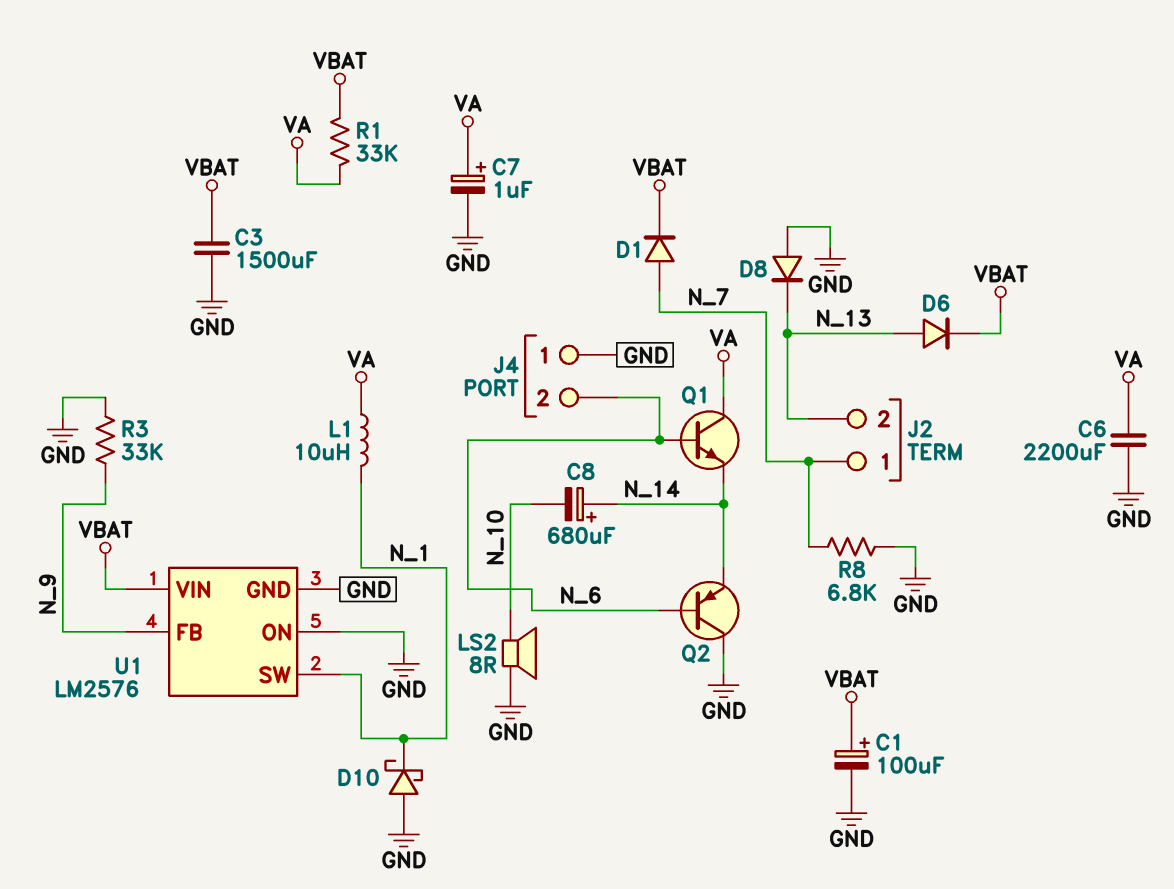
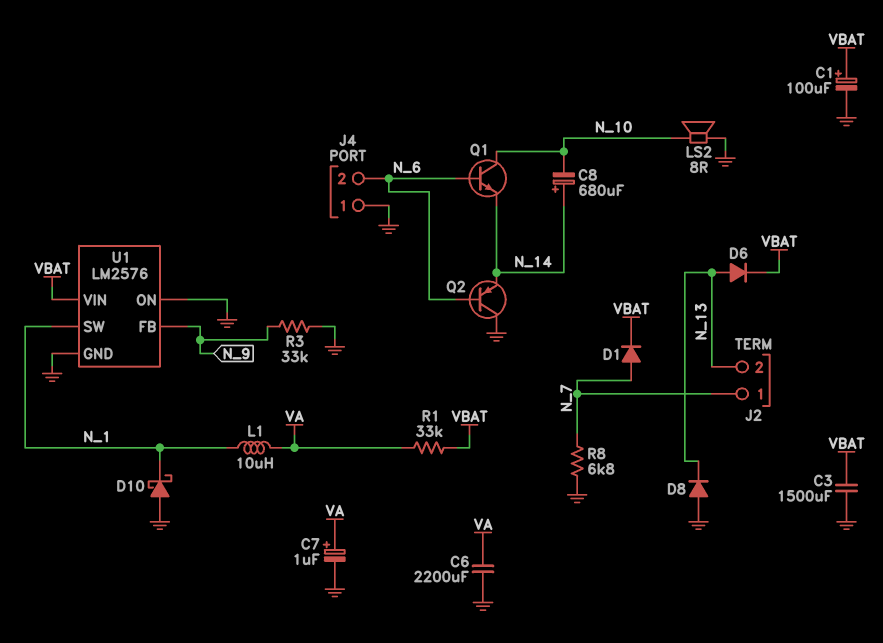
Q1: NPN (B N_6, C VA, E N_14) -> NPN (B N_6, C N_10, E N_14)

